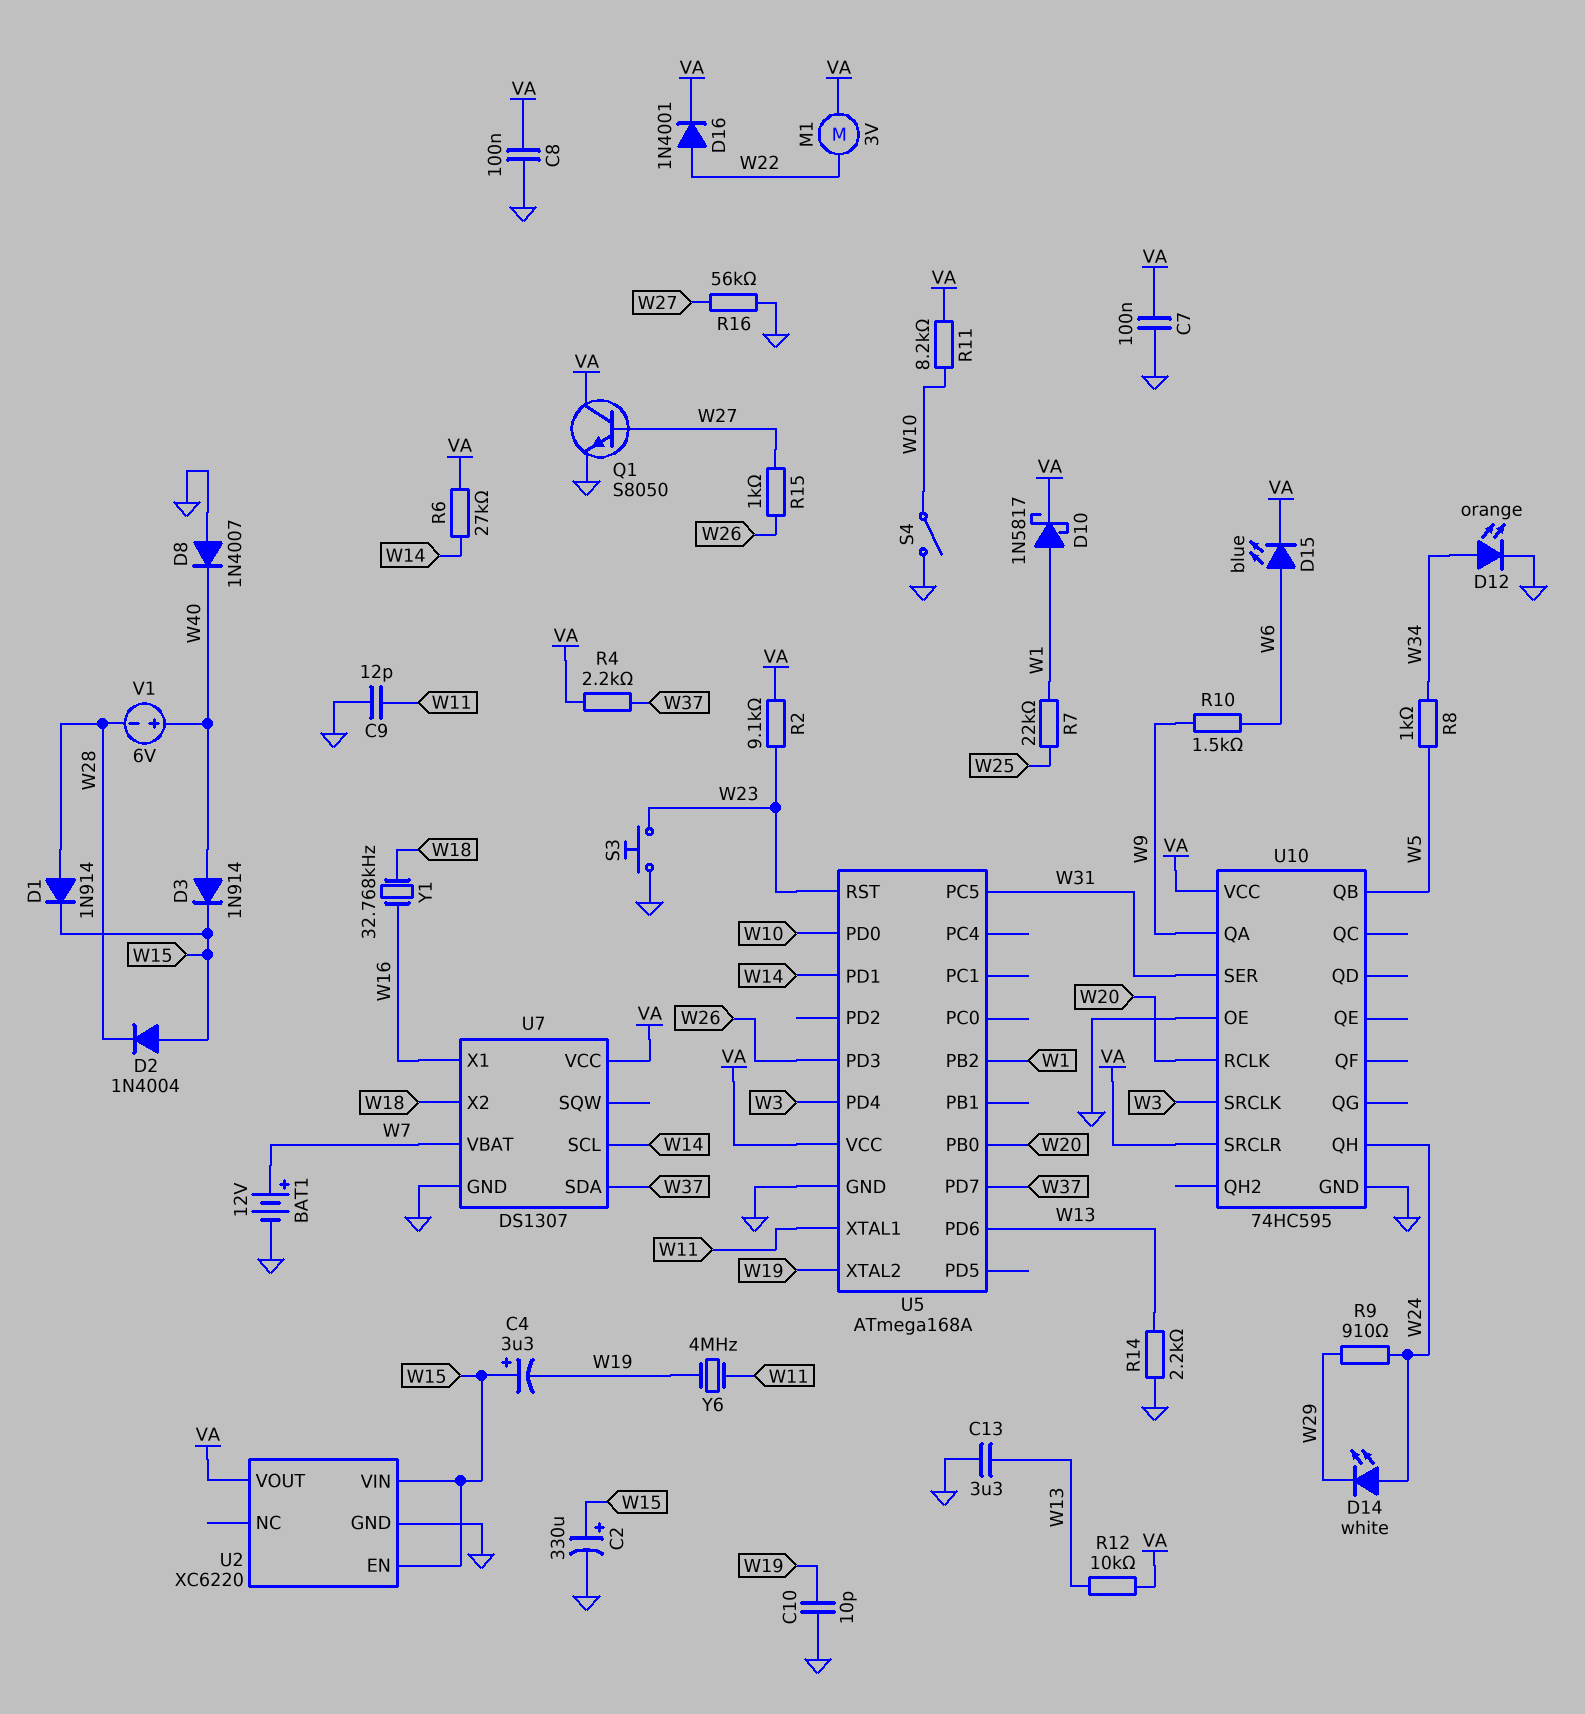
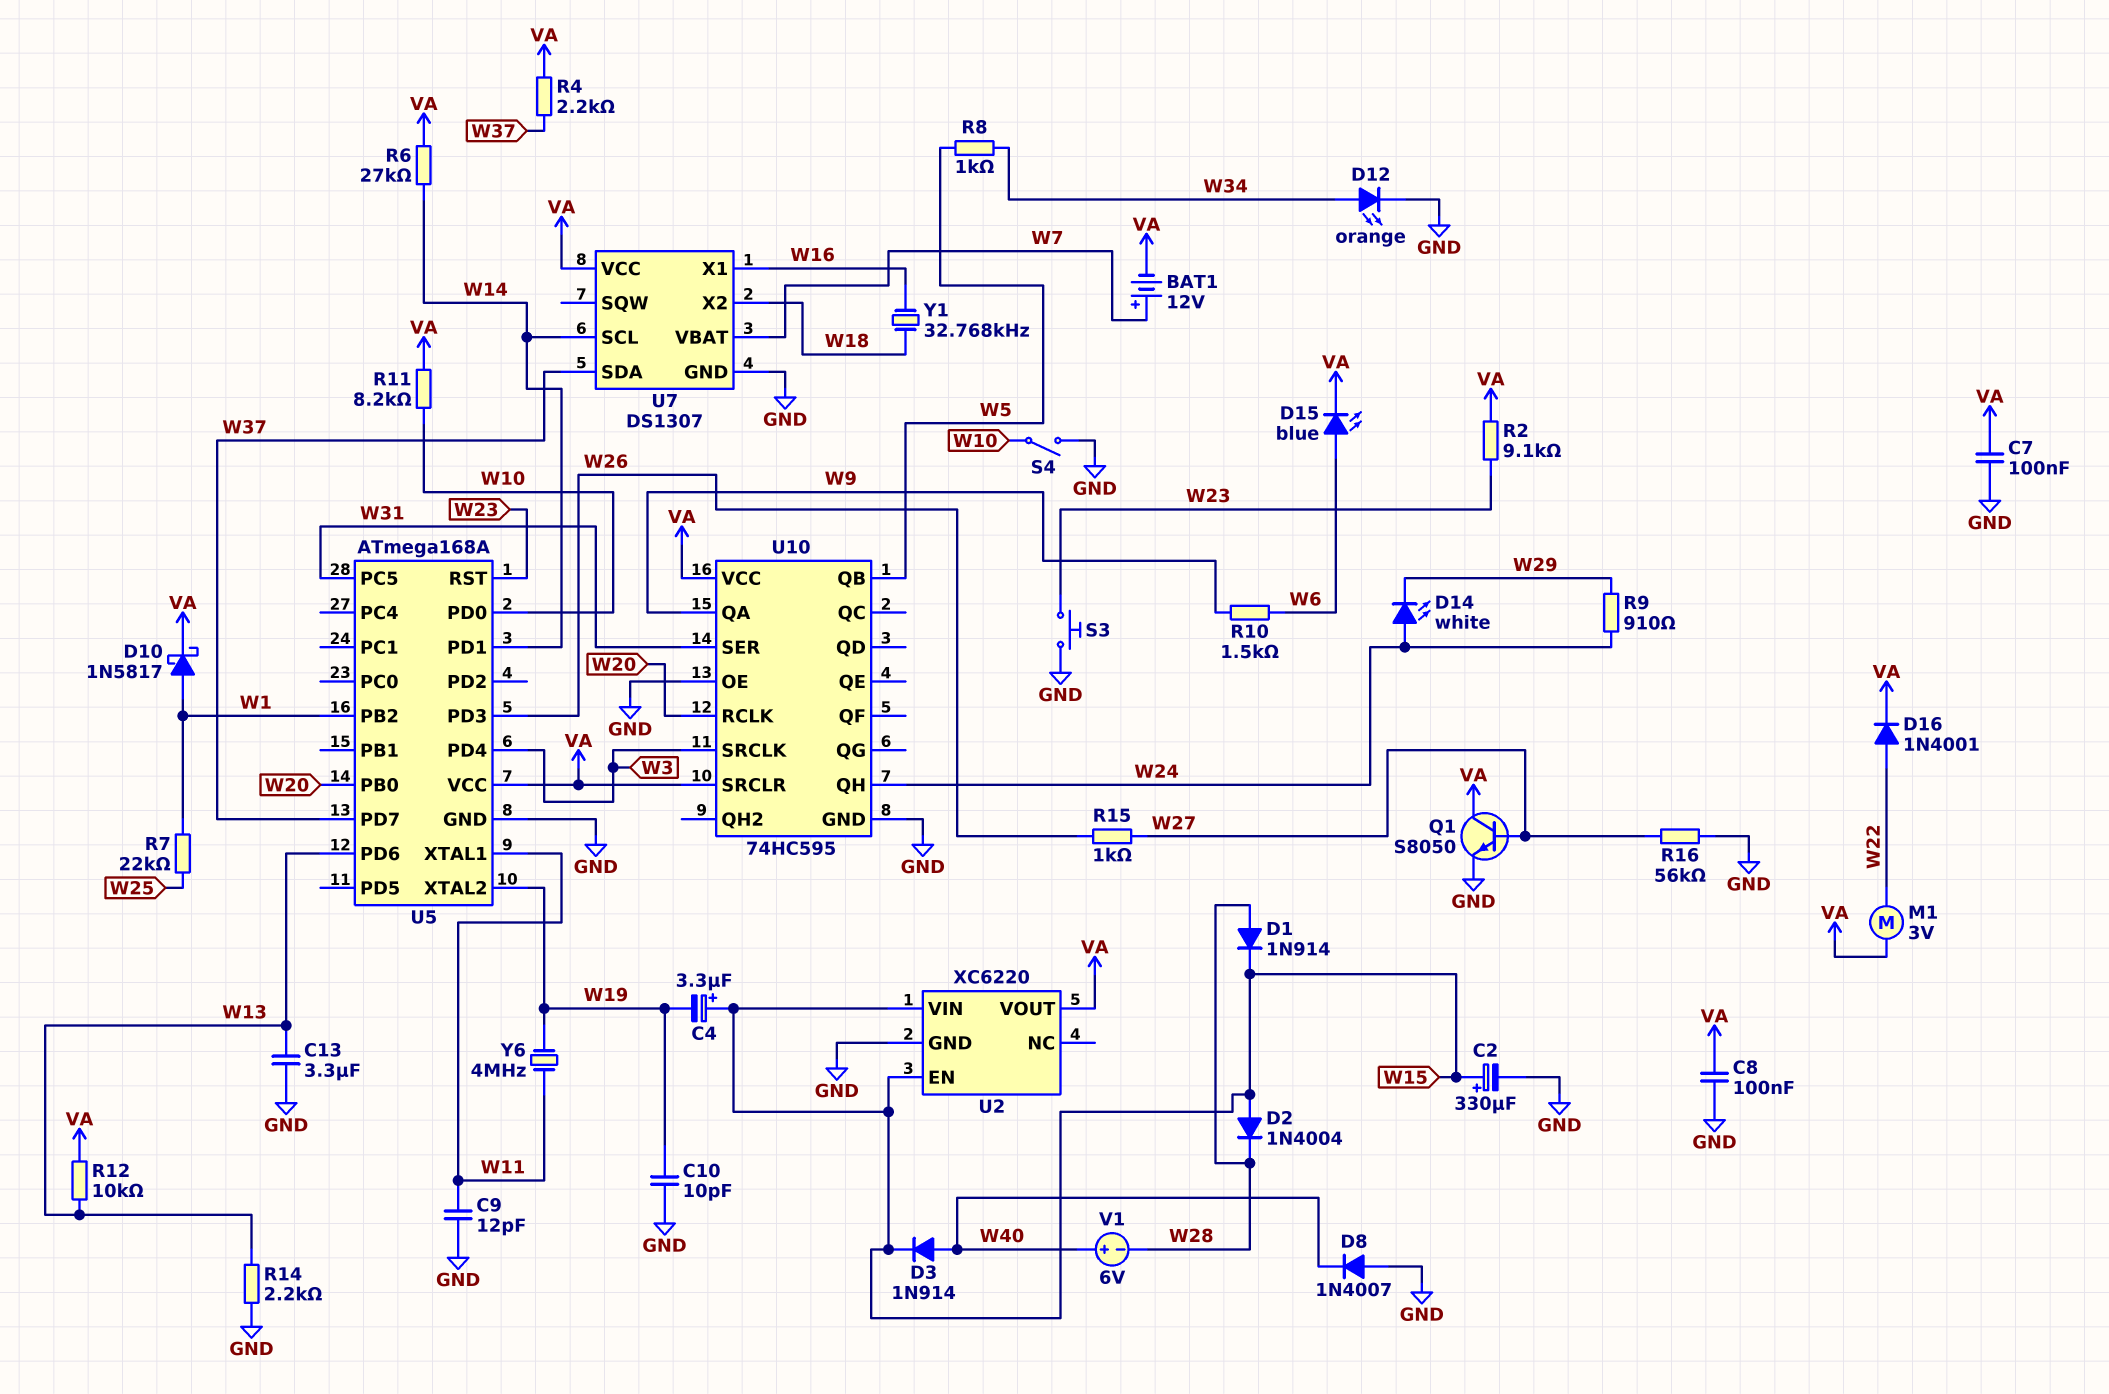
BAT1: 12V (plus W7, minus GND) -> 12V (plus W7, minus VA)

